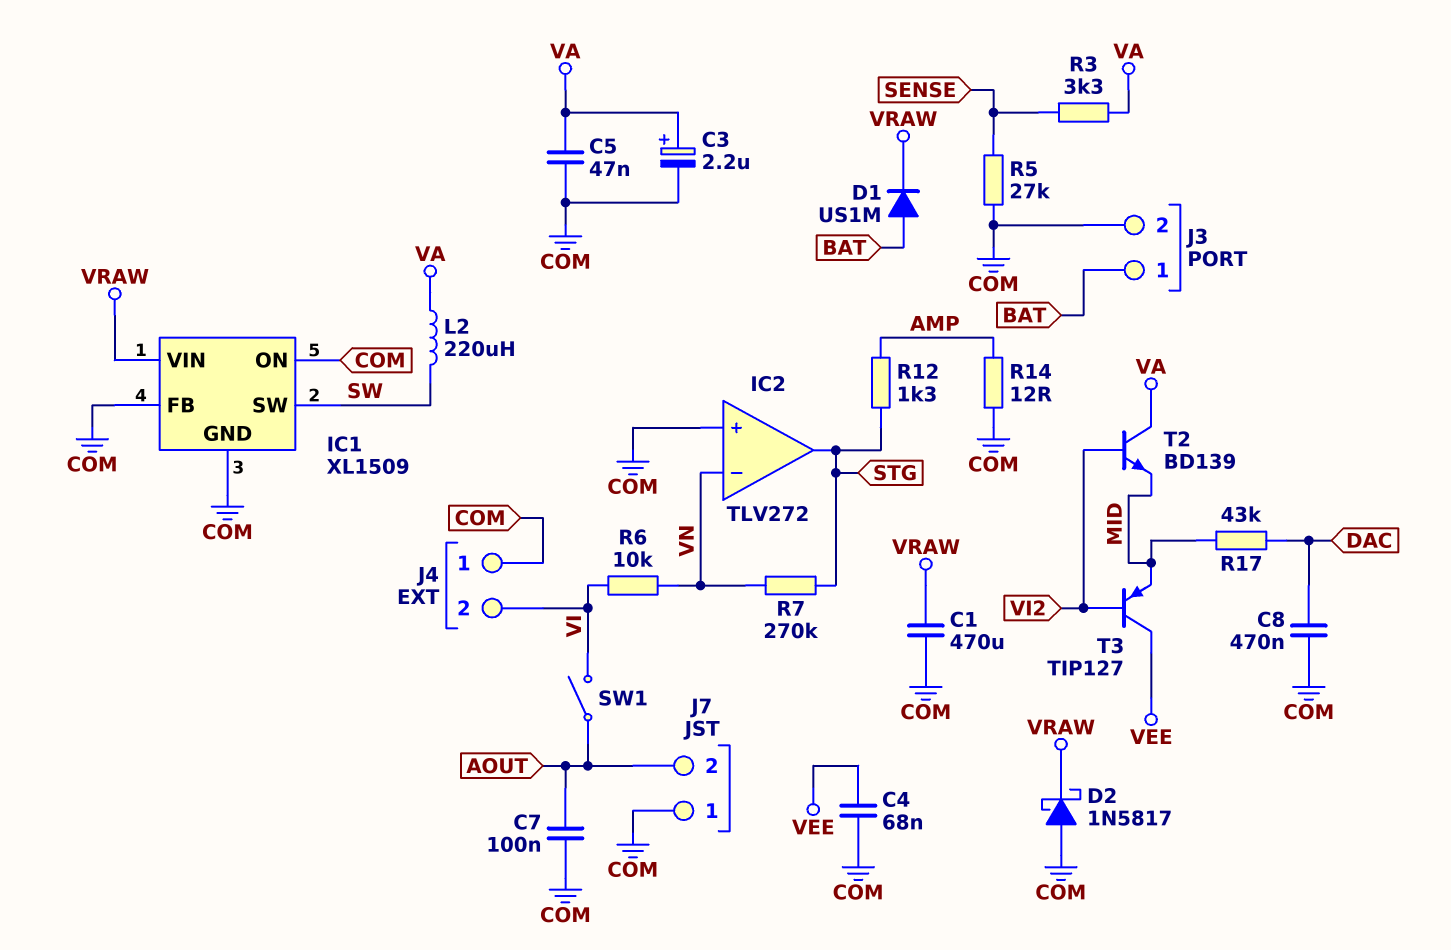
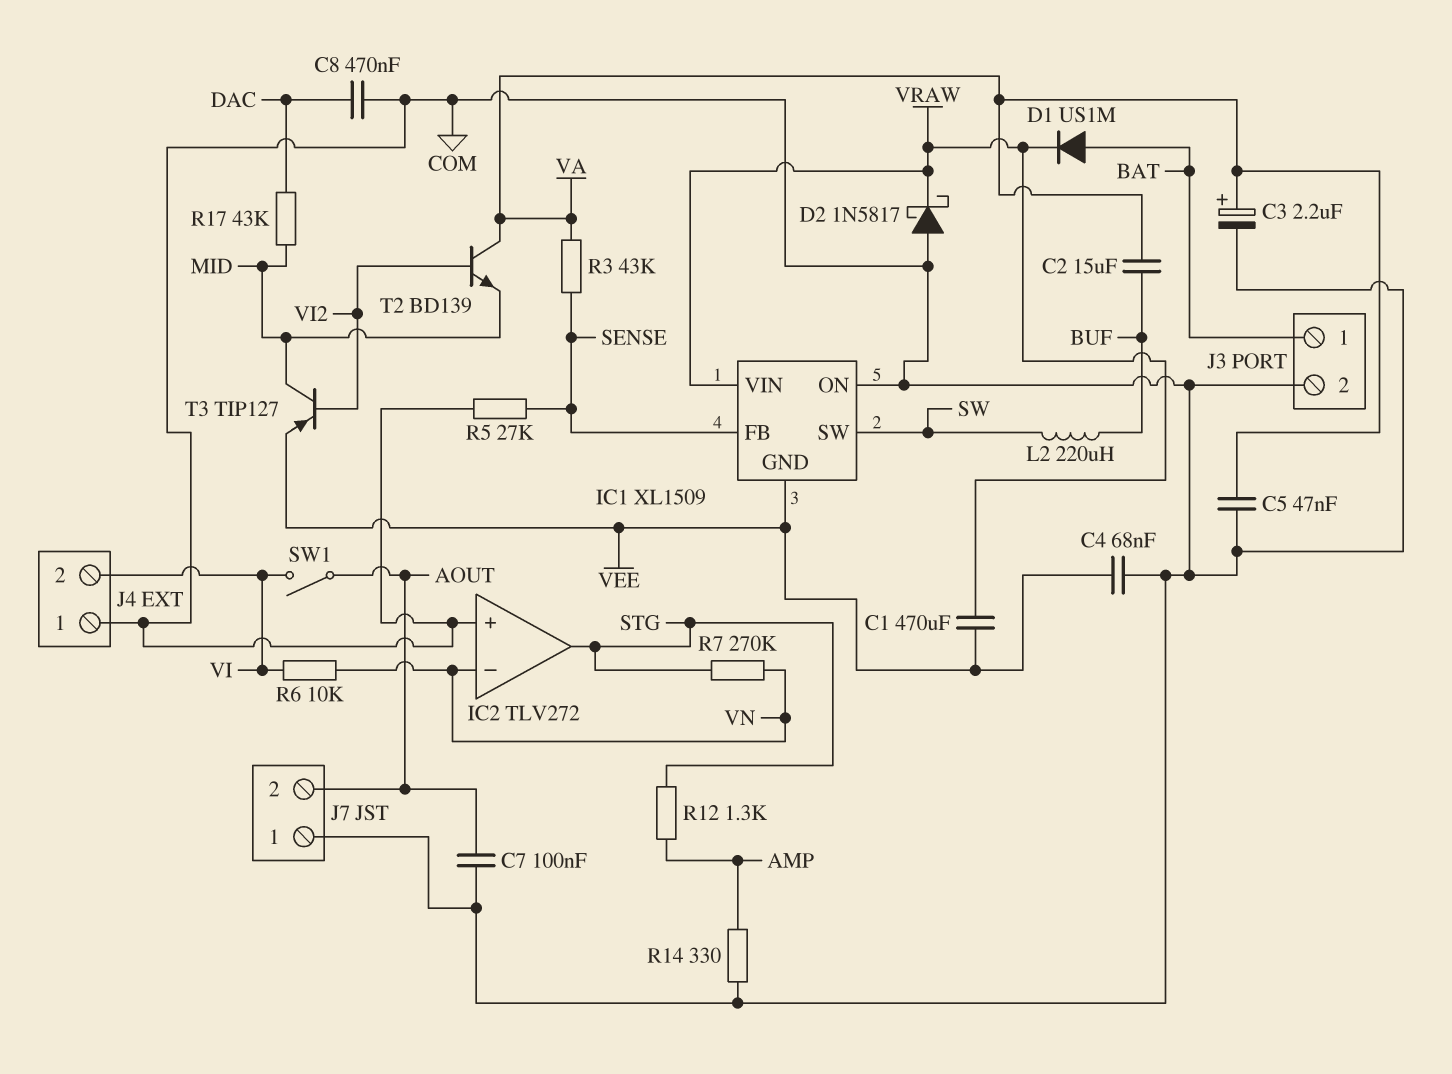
C1: 470uF (COM, VRAW) -> 470uF (VEE, VRAW)
C2: none -> 15uF (BUF, VA)
IC1 pin FB: COM -> SENSE
IC1 pin GND: COM -> VEE
L2: 220uH (SW, VA) -> 220uH (BUF, SW)
R3: 3.3k (SENSE, VA) -> 43k (SENSE, VA)
R14: 12 (AMP, COM) -> 330 (AMP, COM)
T3: PNP TIP127 (B VI2, C VEE, E MID) -> PNP TIP127 (B VI2, C MID, E VEE)

